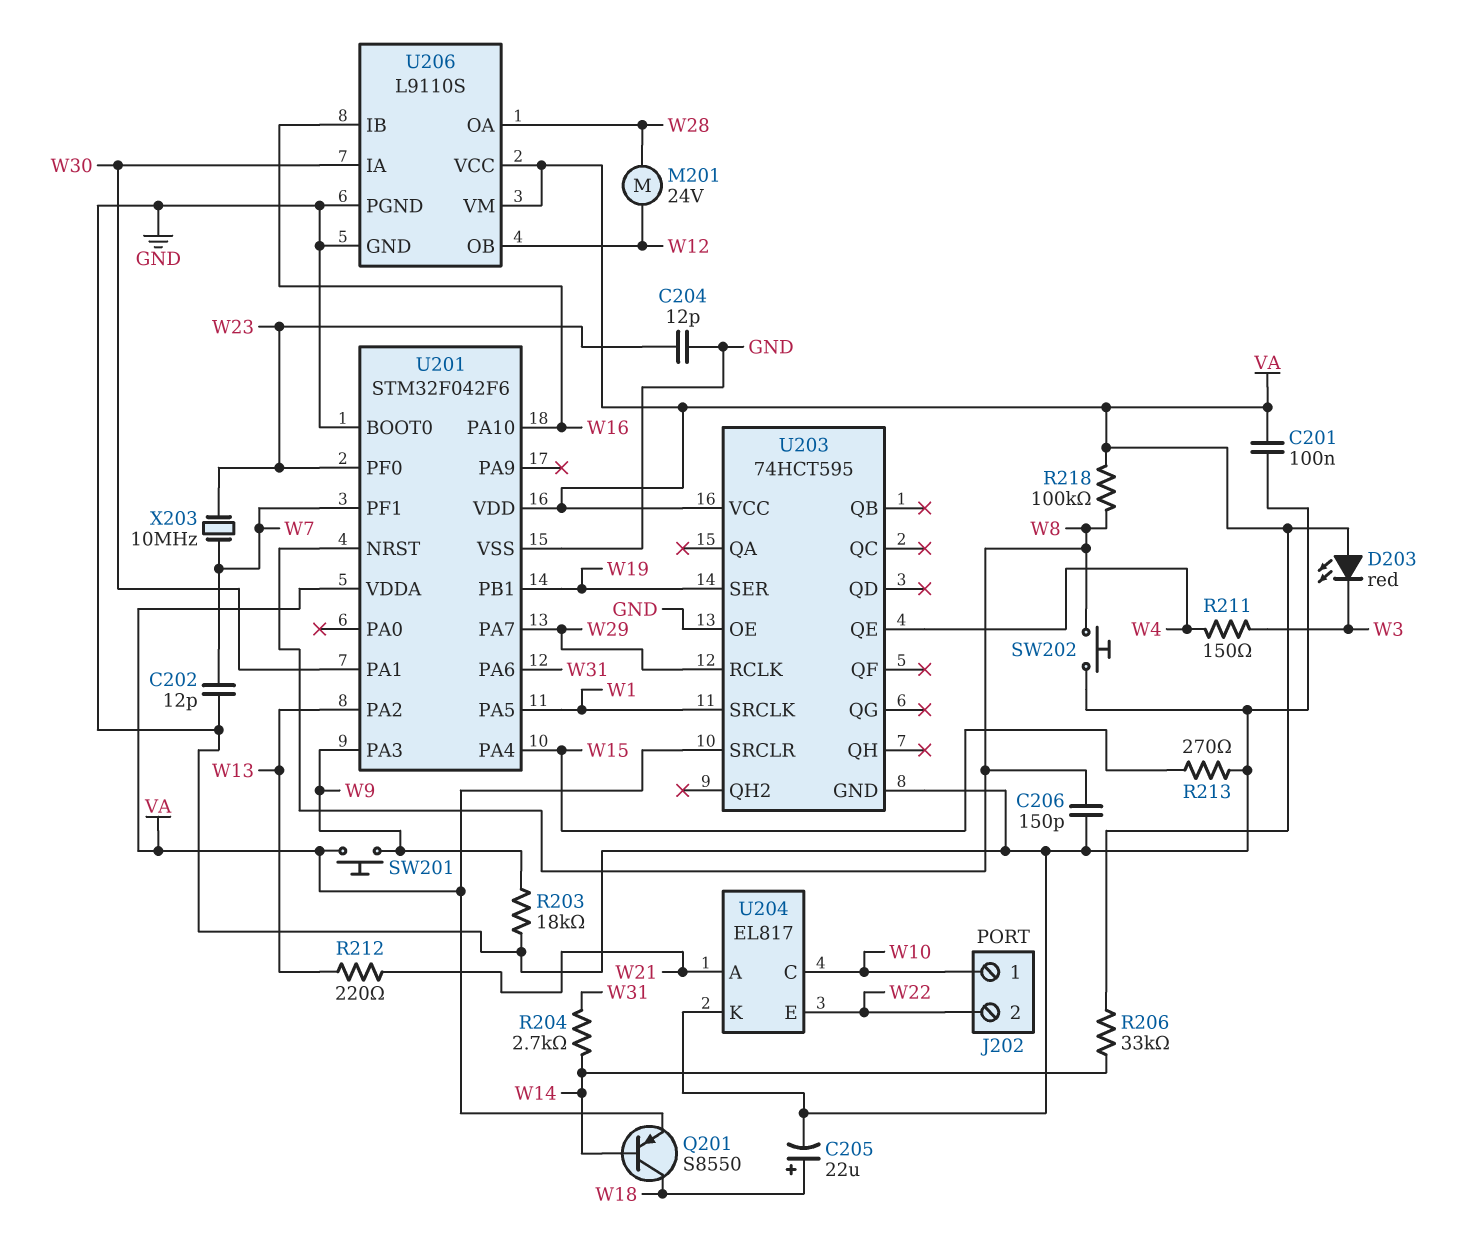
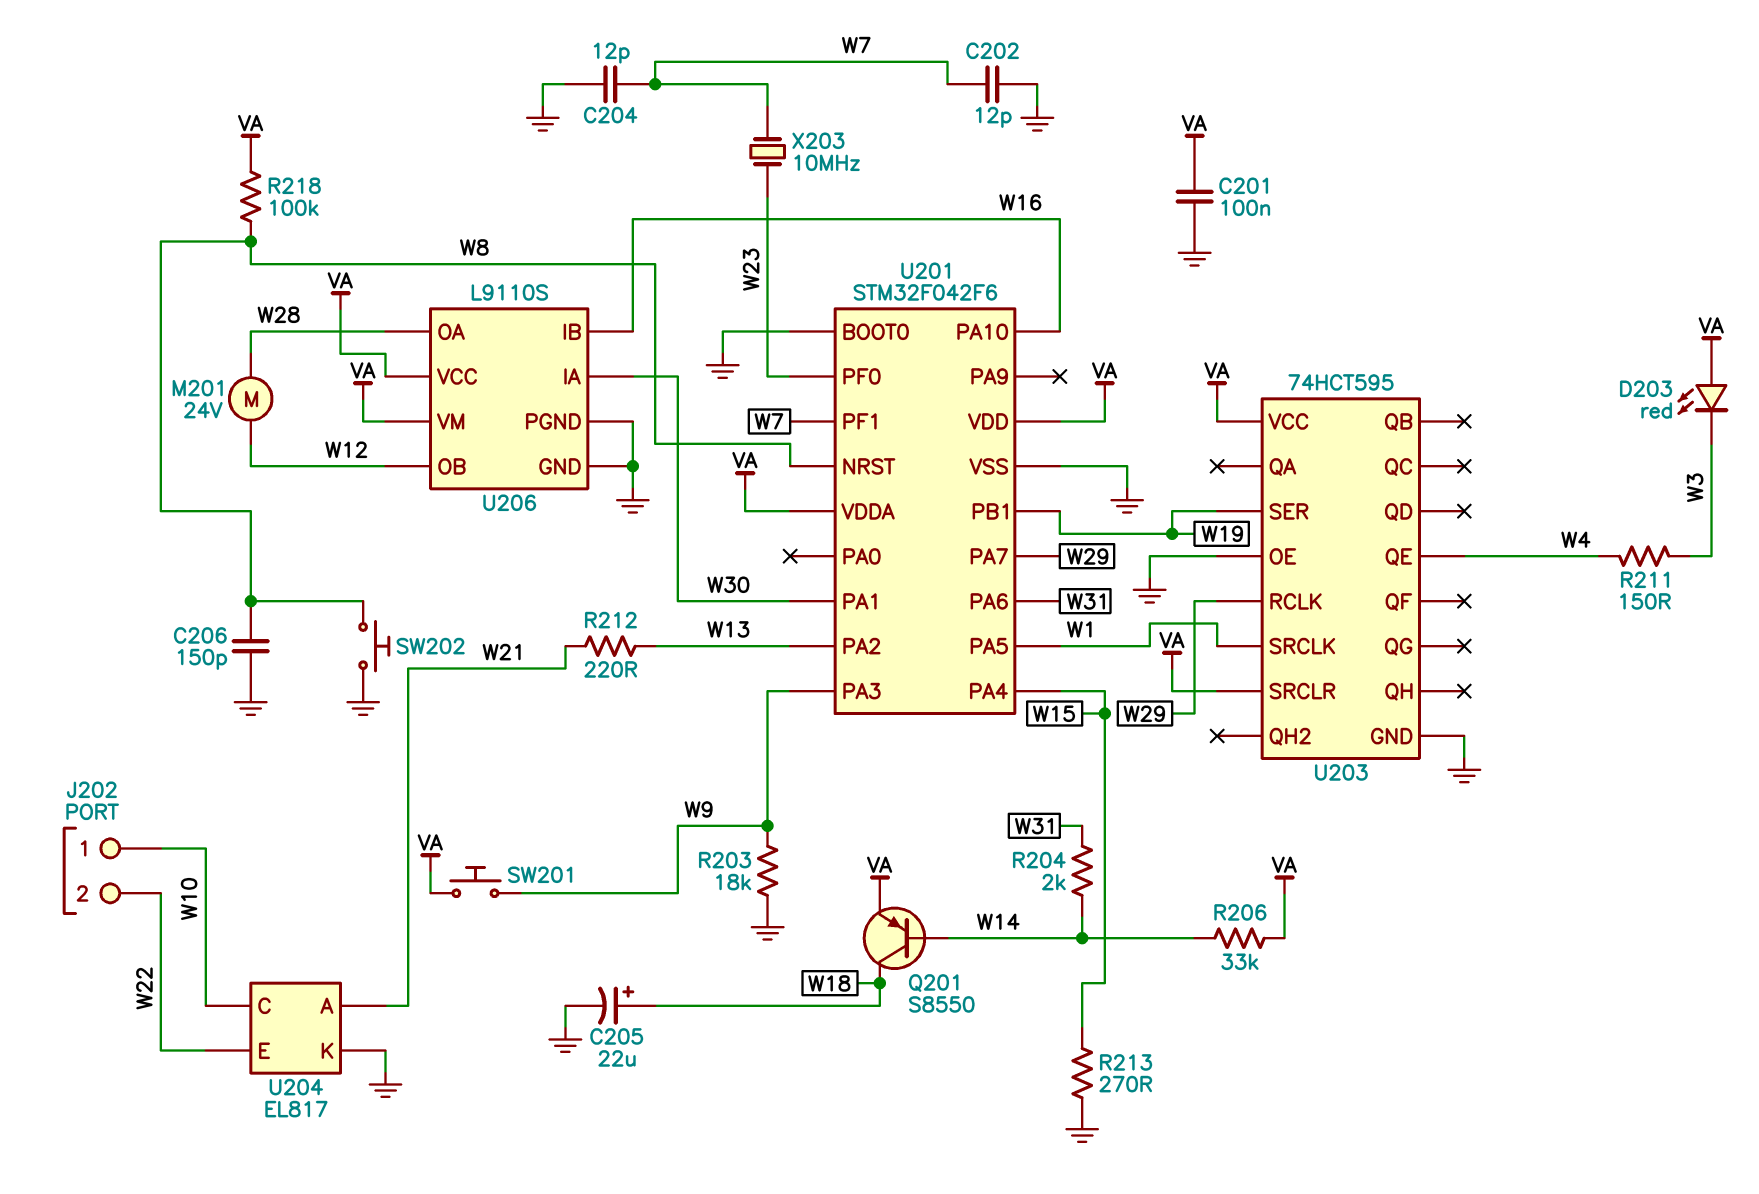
C204: 12pF (GND, W23) -> 12pF (GND, W7)
R204: 2.7k (W14, W31) -> 2k (W14, W31)

